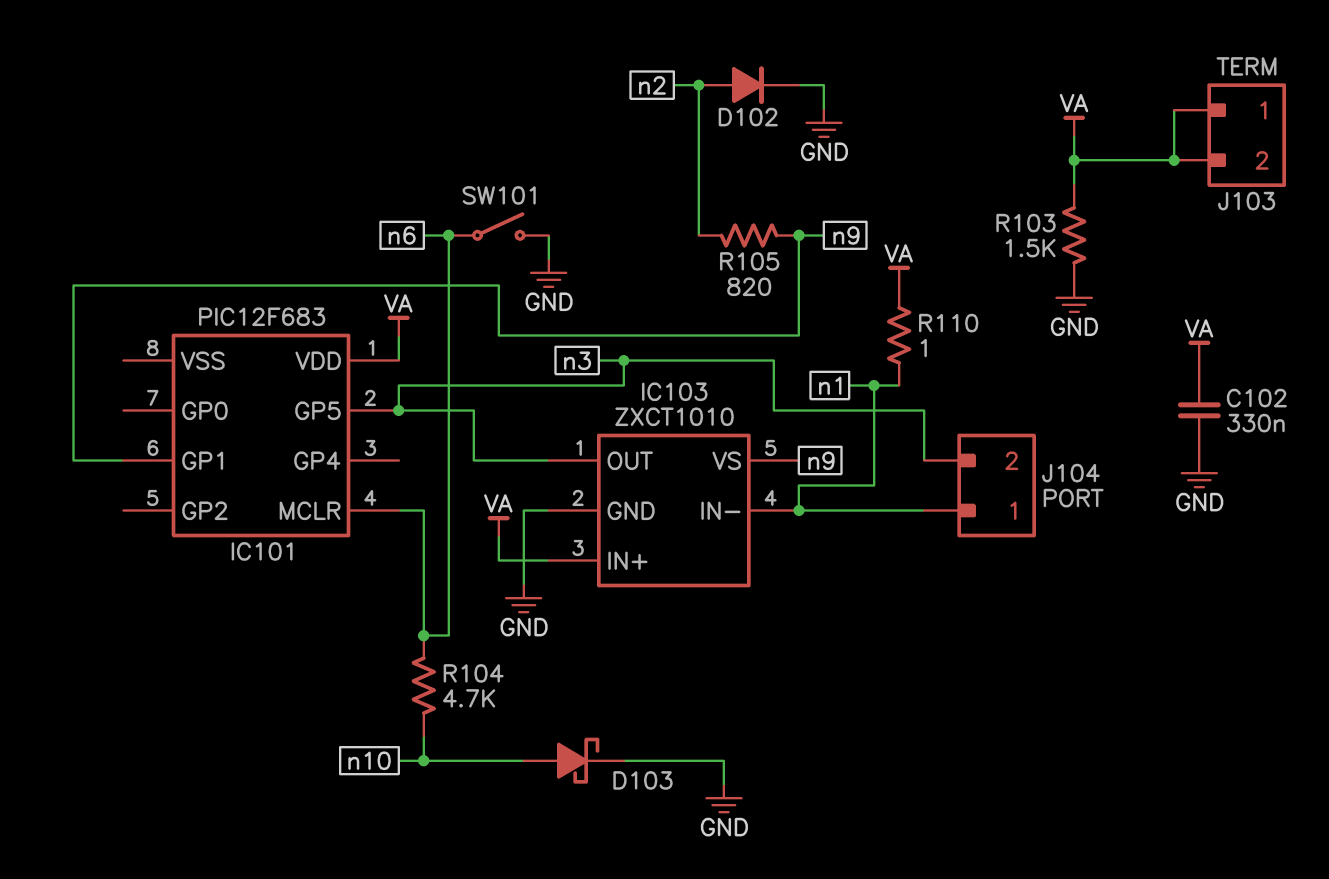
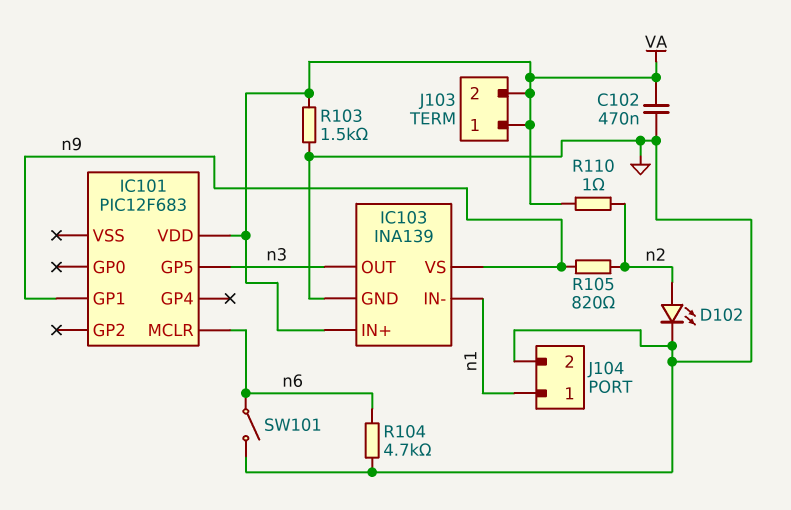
C102: 330nF (GND, VA) -> 470nF (GND, VA)
D102: diode (A n2, K GND) -> LED (A n2, K GND)
D103: schottky (A n10, K GND) -> none
IC103: ZXCT1010 -> INA139
J104 pin 2: n3 -> GND
R104: 4.7k (n6, n10) -> 4.7k (GND, n6)
R110: 1 (VA, n1) -> 1 (VA, n2)

